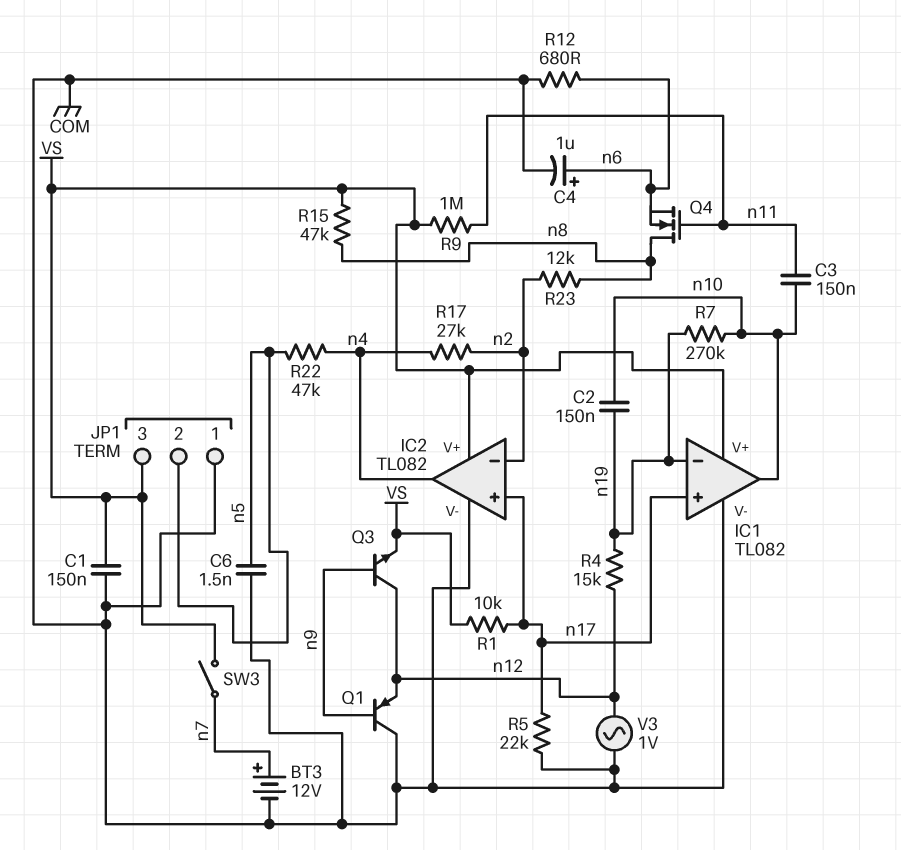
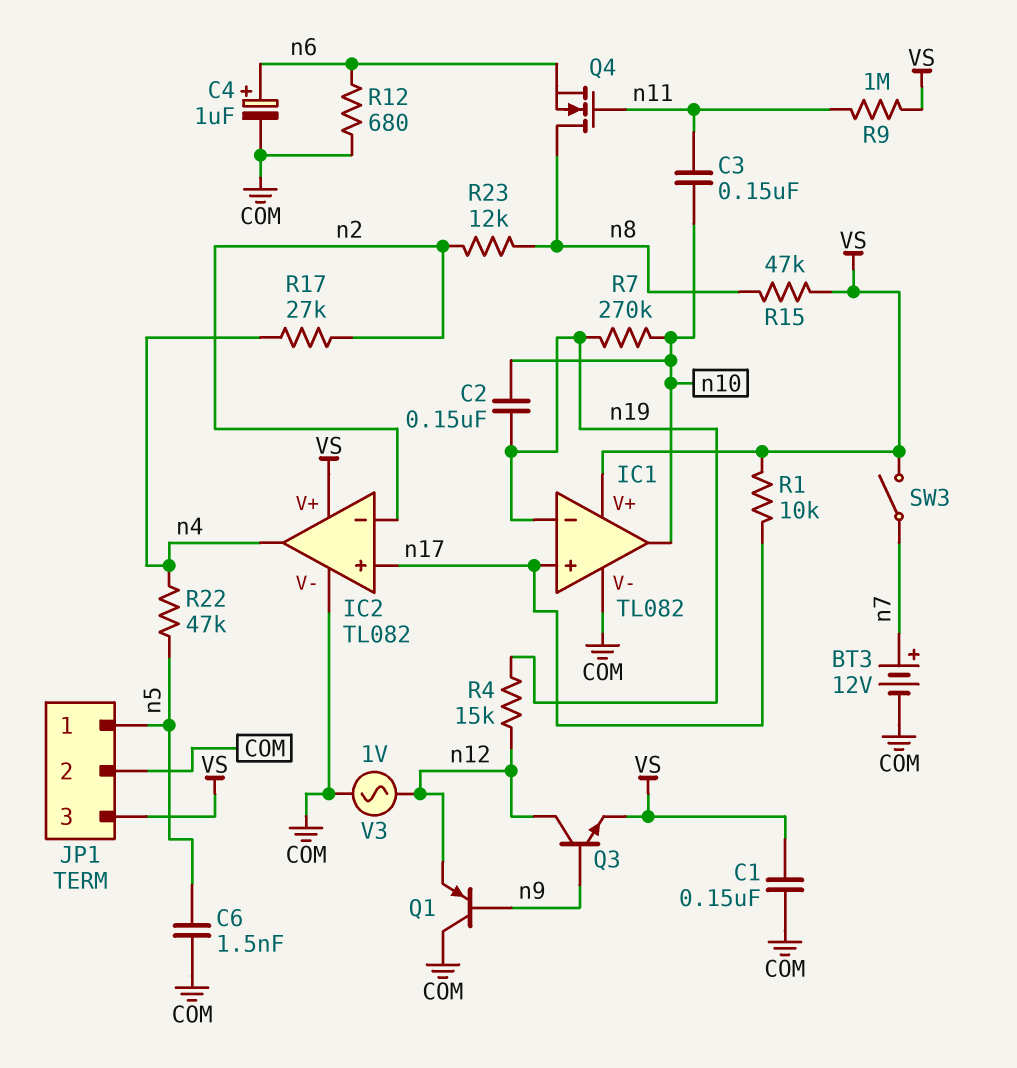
JP1 pin 1: COM -> n5
JP1 pin 2: n5 -> COM
R5: 22k (COM, n17) -> none

